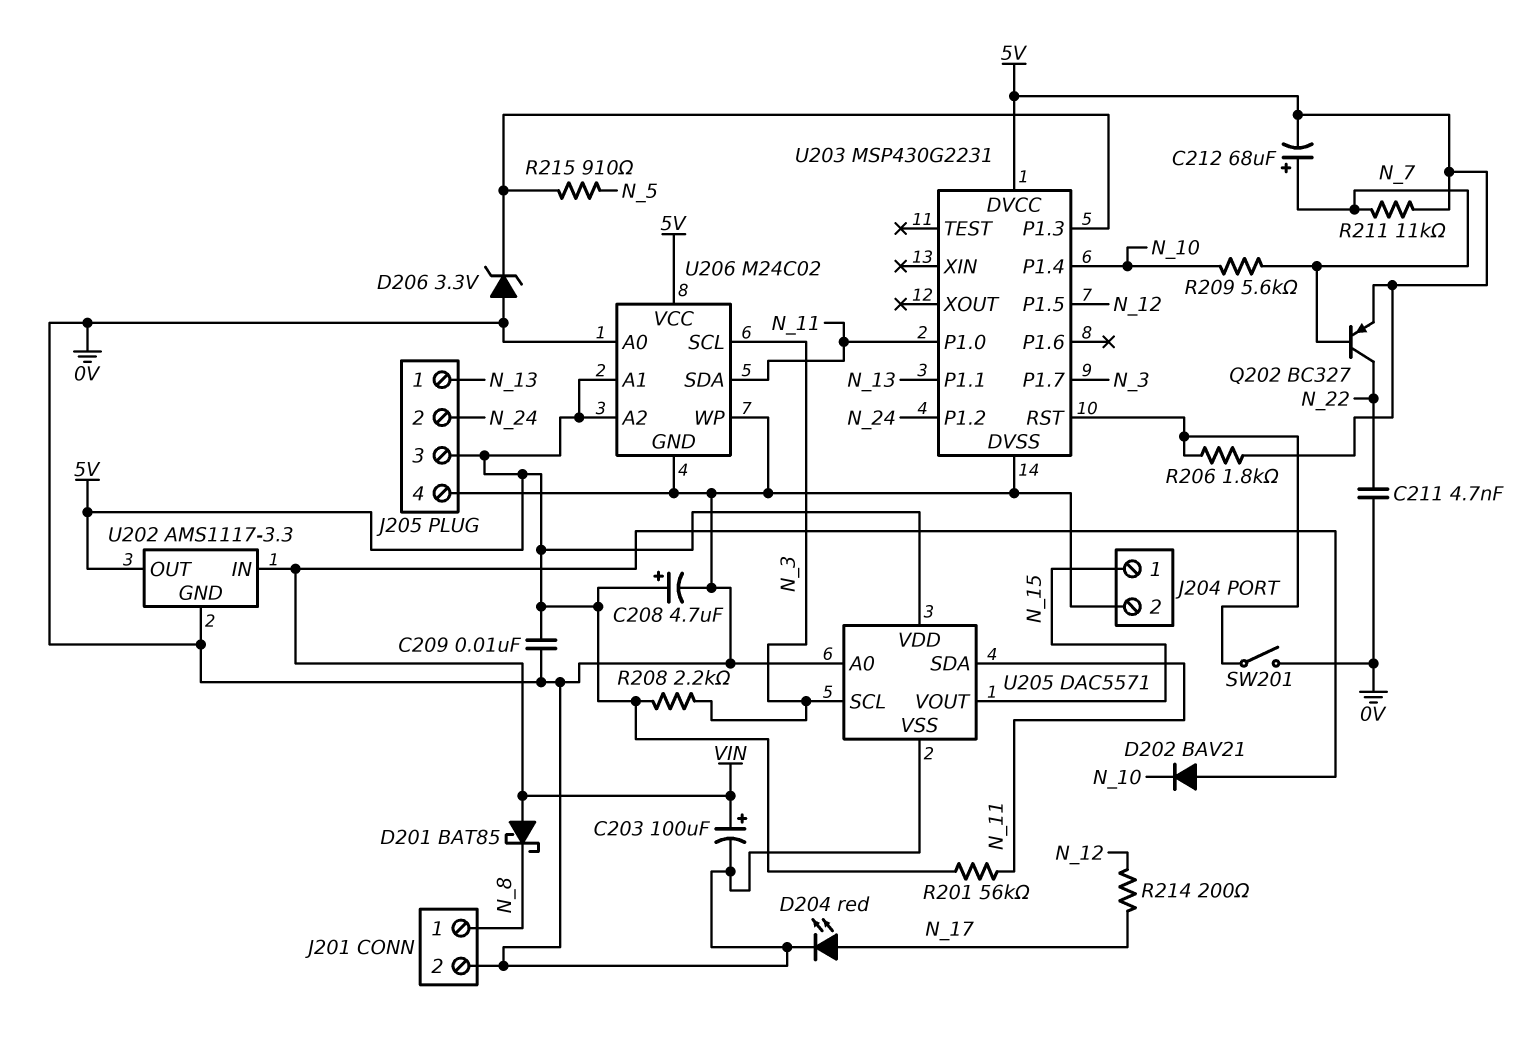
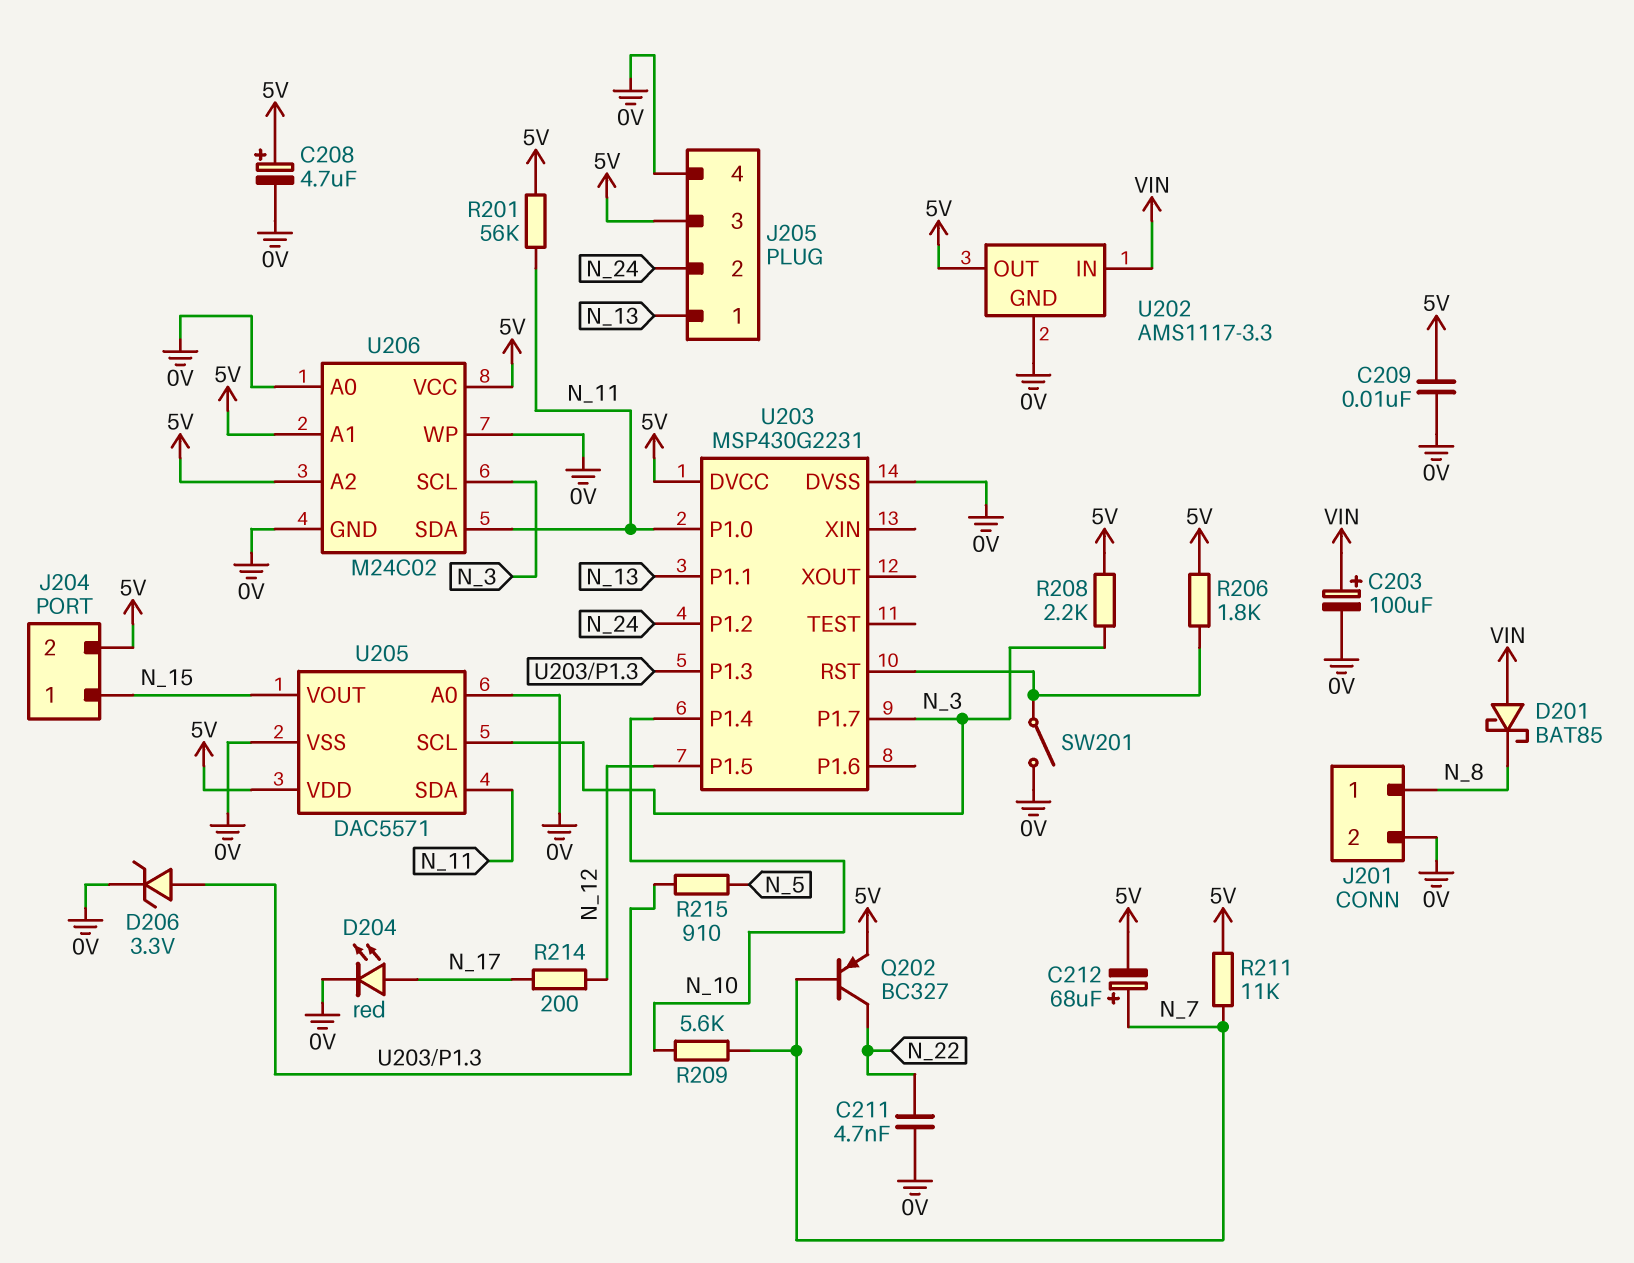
D202: diode BAV21 (A VIN, K N_10) -> none
D206: zener 3.3V (A 0V, K U203/P1.3) -> zener 3.3V (A U203/P1.3, K 0V)
J204 pin 2: 0V -> 5V

